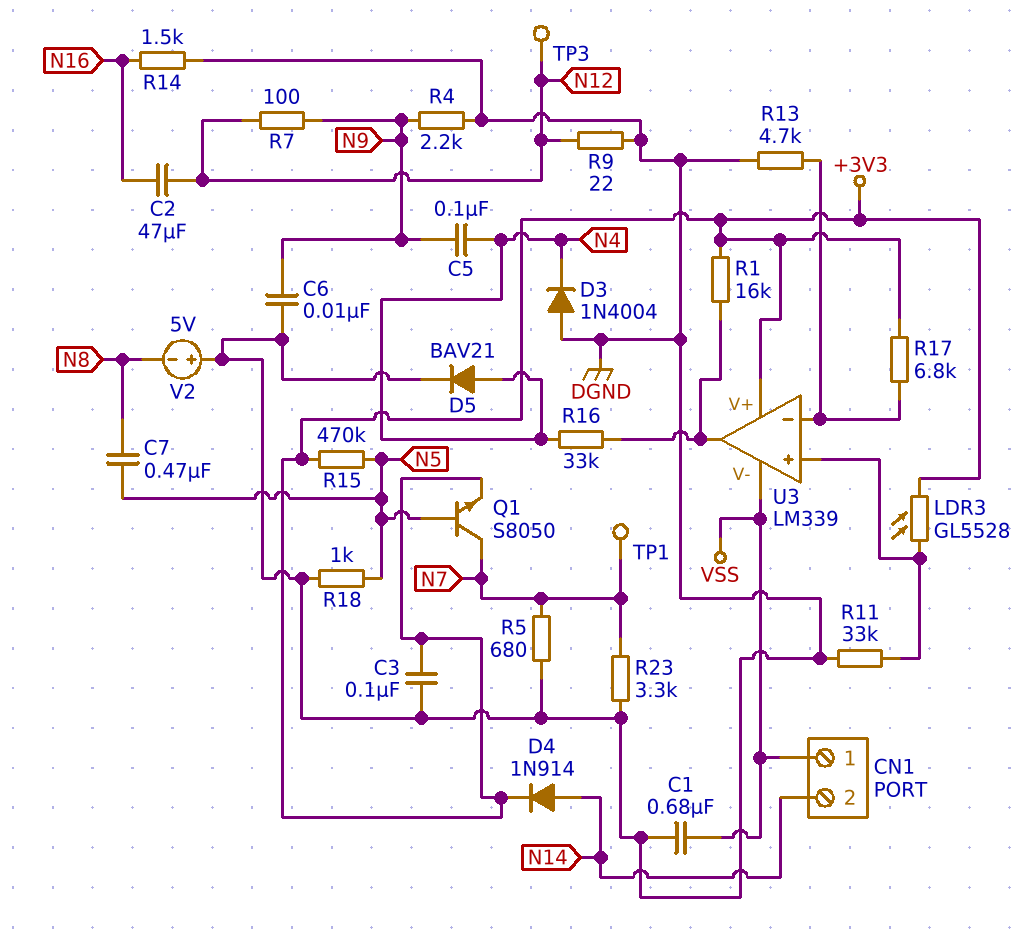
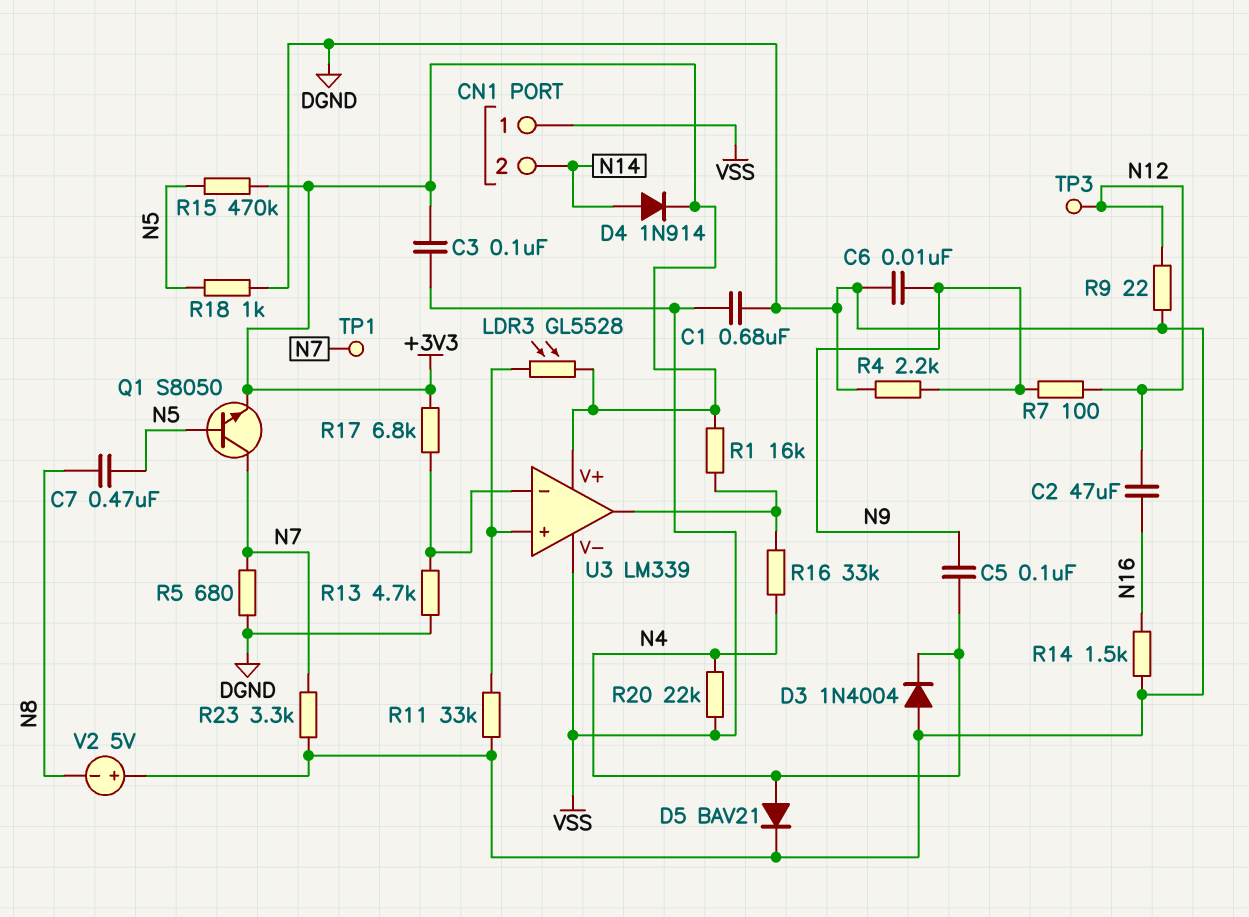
C3: 100nF (+3V3, DGND) -> 100nF (+3V3, VSS)
R20: none -> 22k (N4, VSS)

